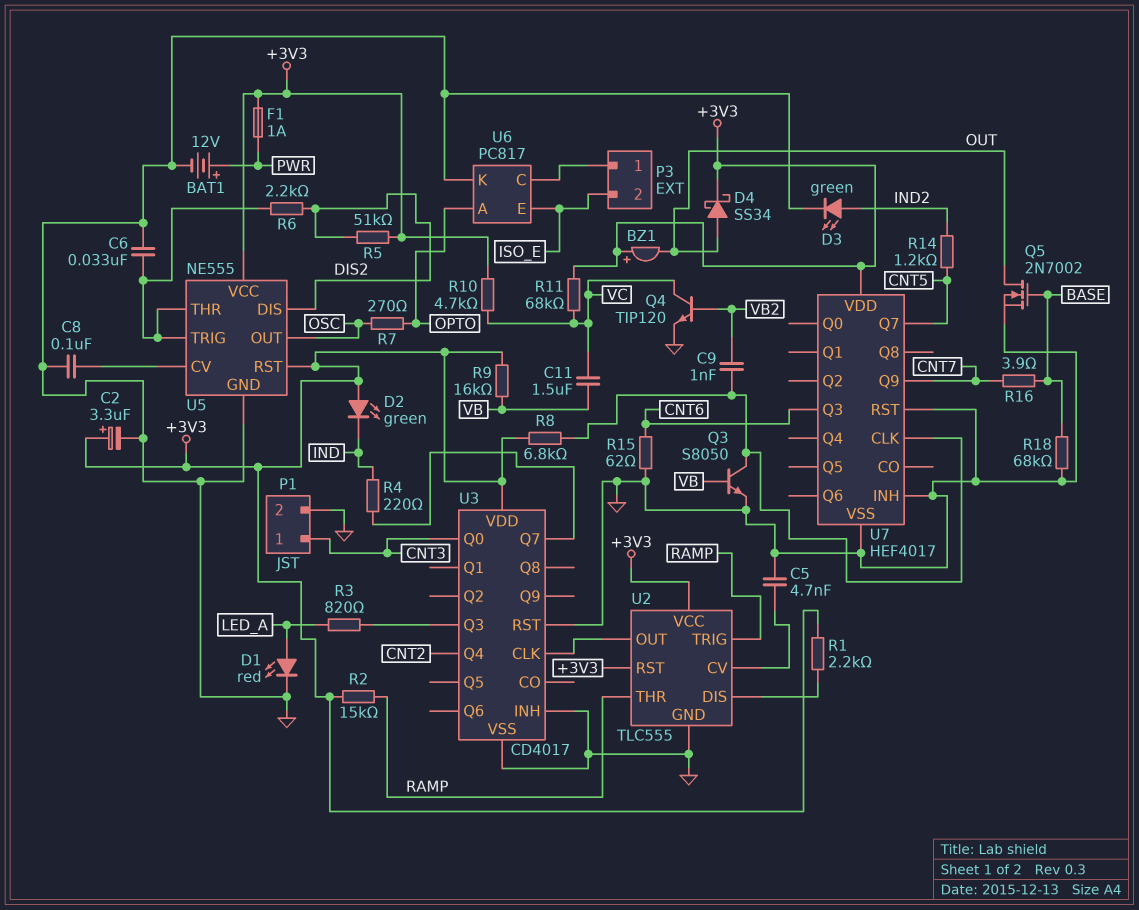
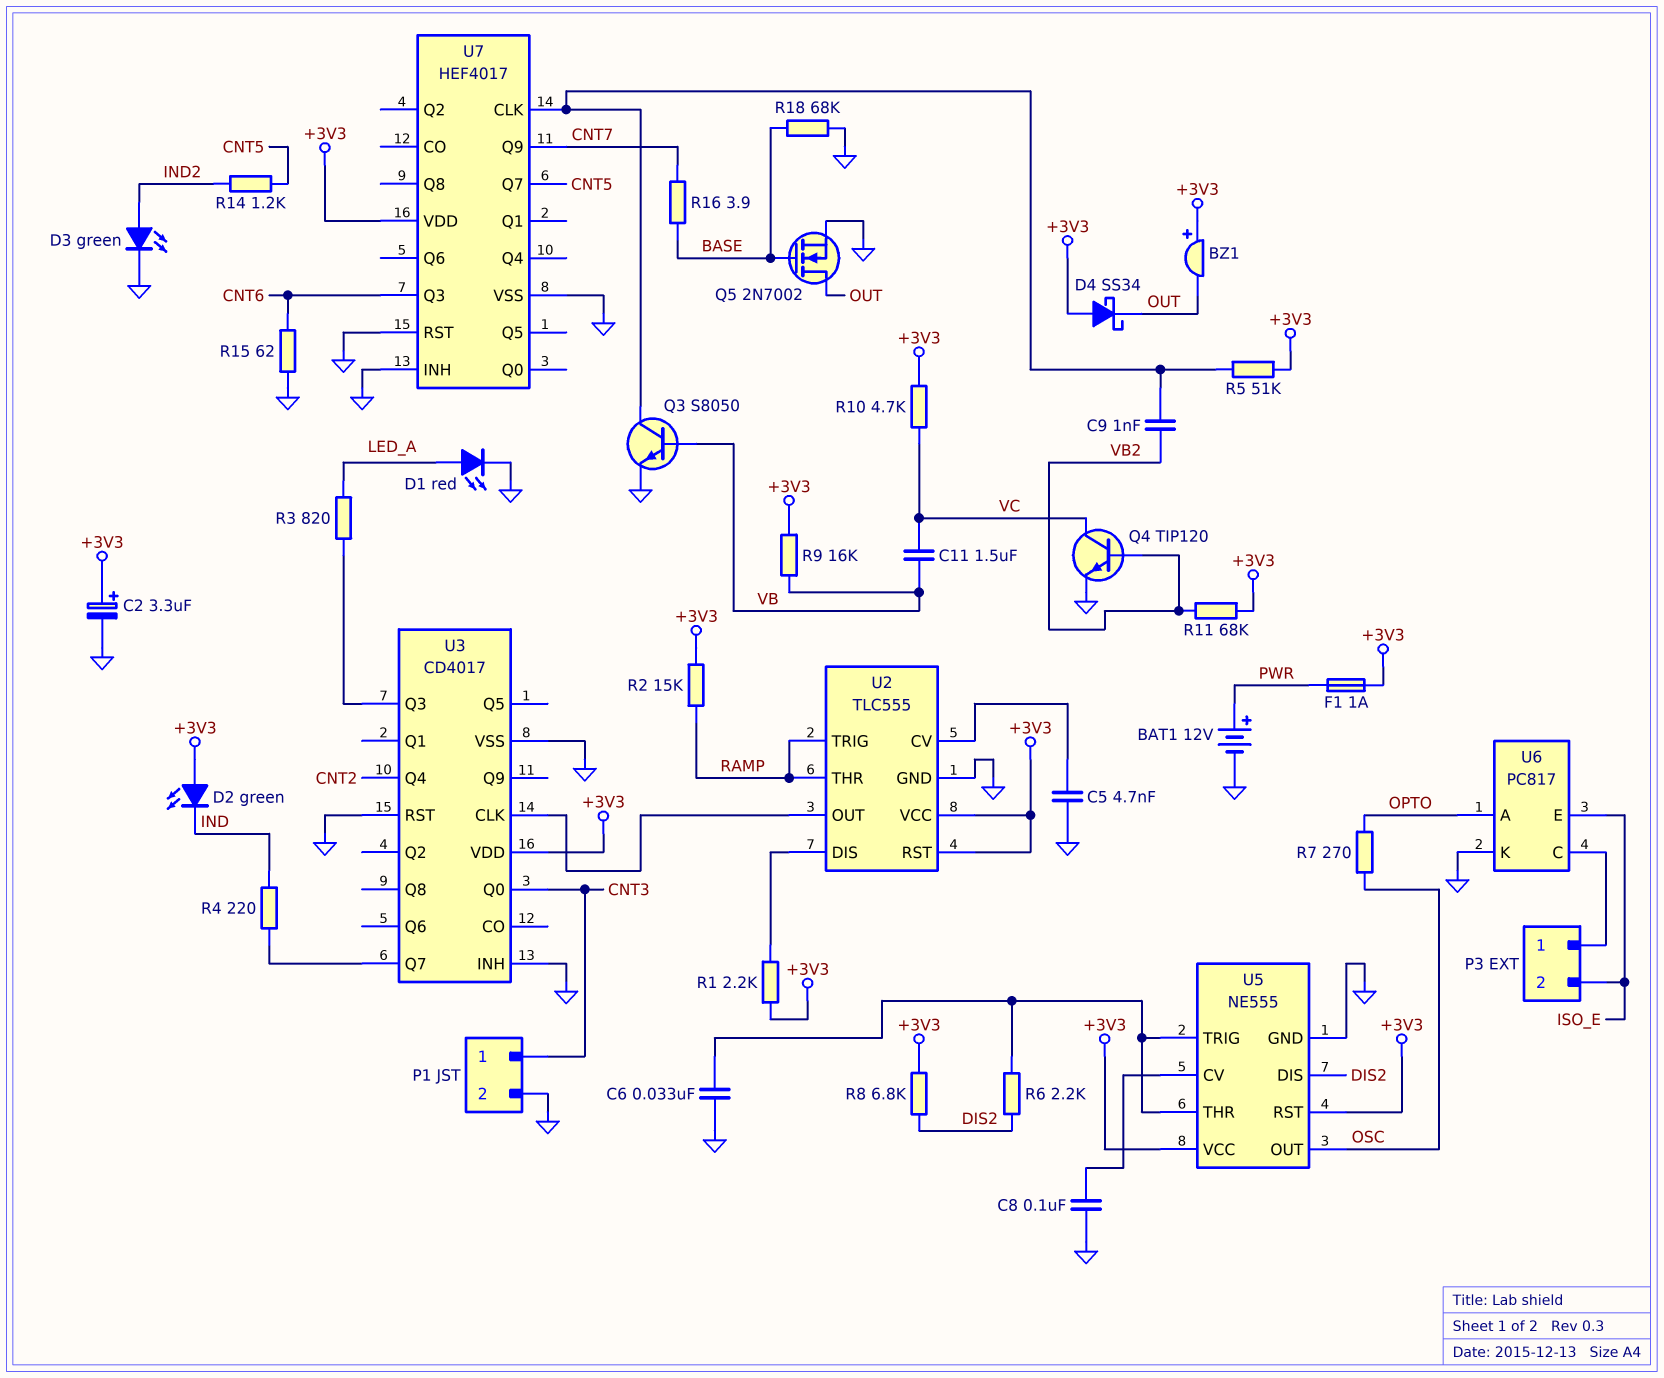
D4: schottky SS34 (A OUT, K +3V3) -> schottky SS34 (A +3V3, K OUT)
R5: 51k (+3V3, DIS2) -> 51k (+3V3, U7/CLK)
R8: 6.8k (+3V3, U7/CLK) -> 6.8k (+3V3, DIS2)
R11: 68k (+3V3, VC) -> 68k (+3V3, VB2)

